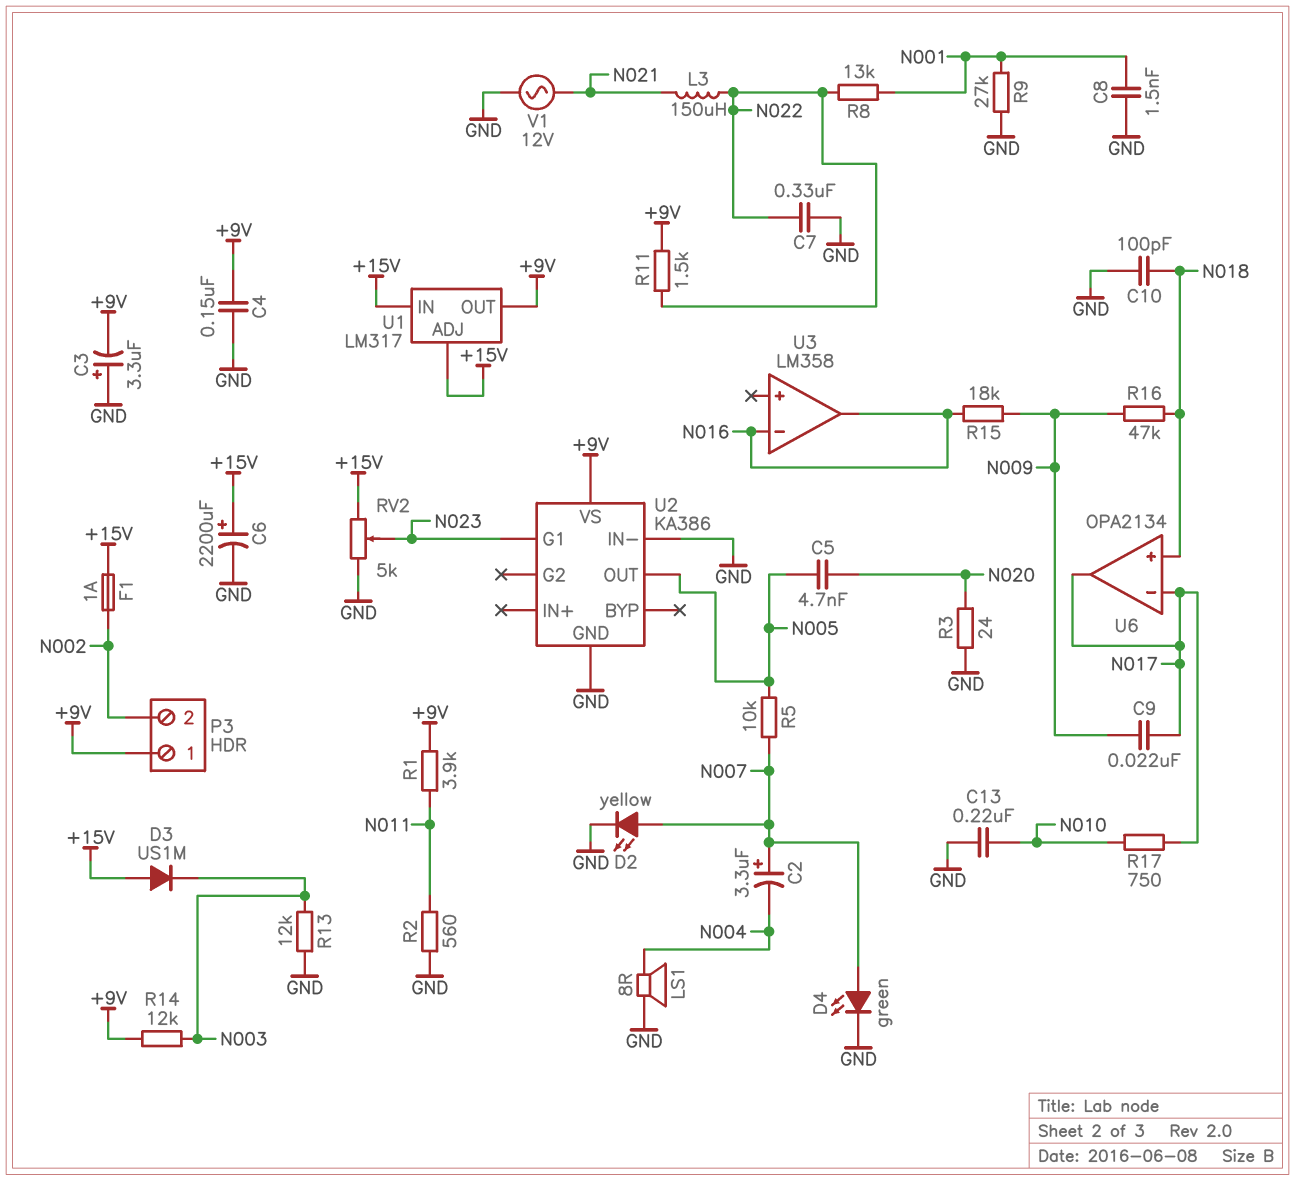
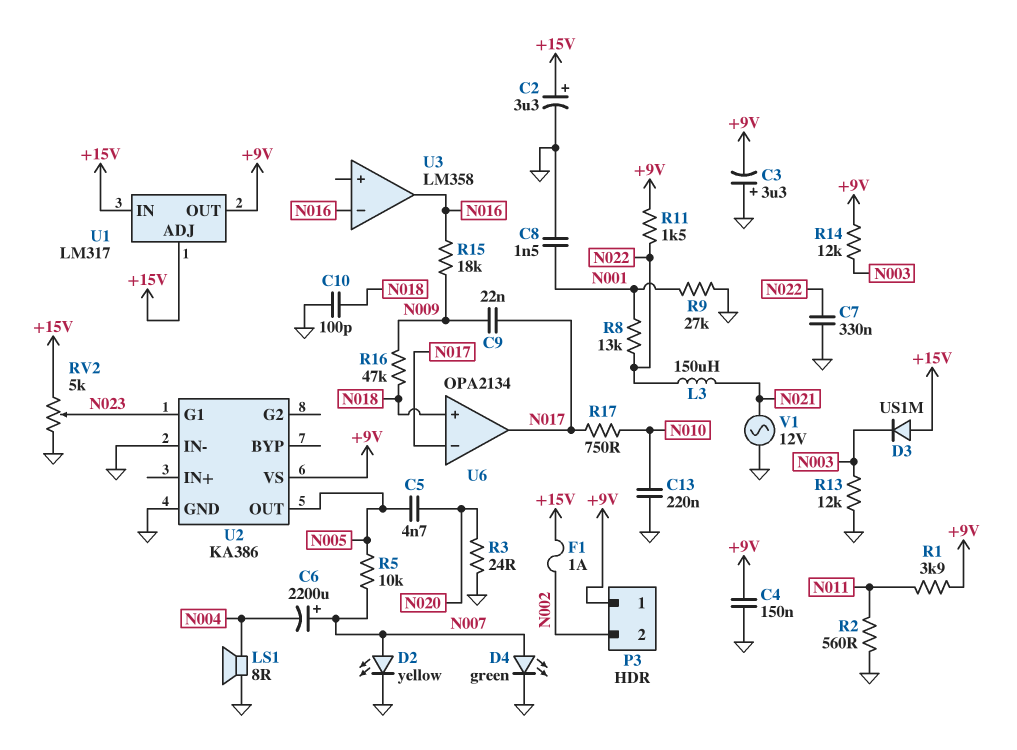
C2: 3.3uF (plus N007, minus N004) -> 3.3uF (plus +15V, minus GND)
C6: 2200uF (plus +15V, minus GND) -> 2200uF (plus N007, minus N004)

